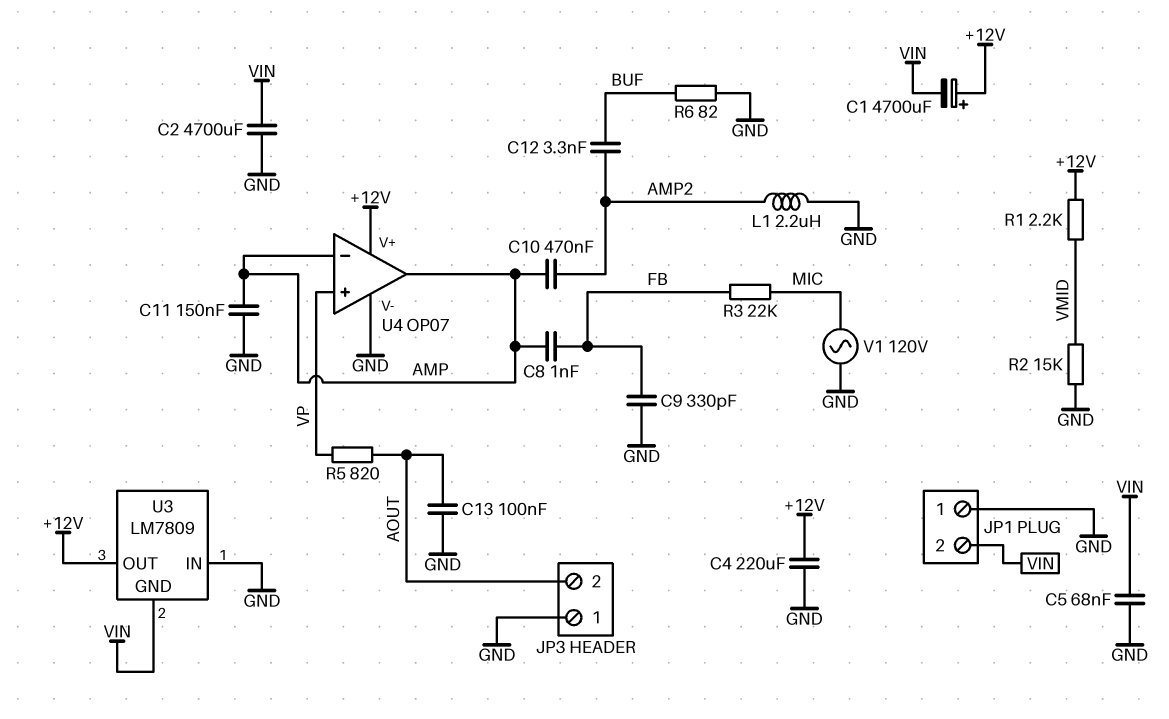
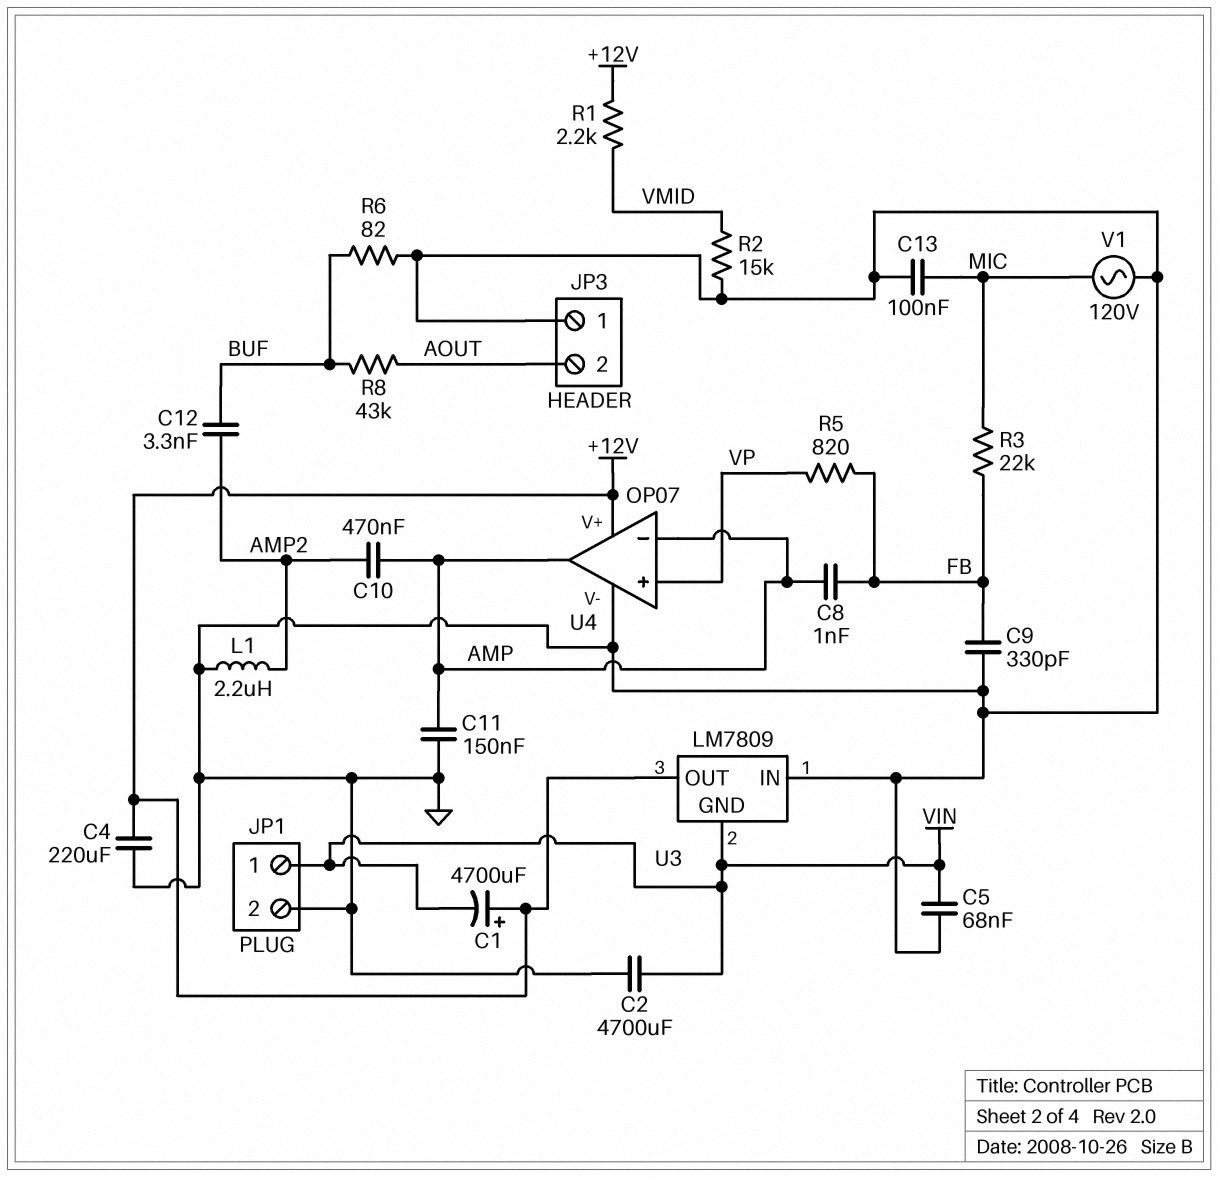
C13: 100nF (AOUT, GND) -> 100nF (GND, MIC)
JP1 pin 1: GND -> VIN
JP1 pin 2: VIN -> GND
R5: 820 (AOUT, VP) -> 820 (FB, VP)
R8: none -> 43k (AOUT, BUF)

